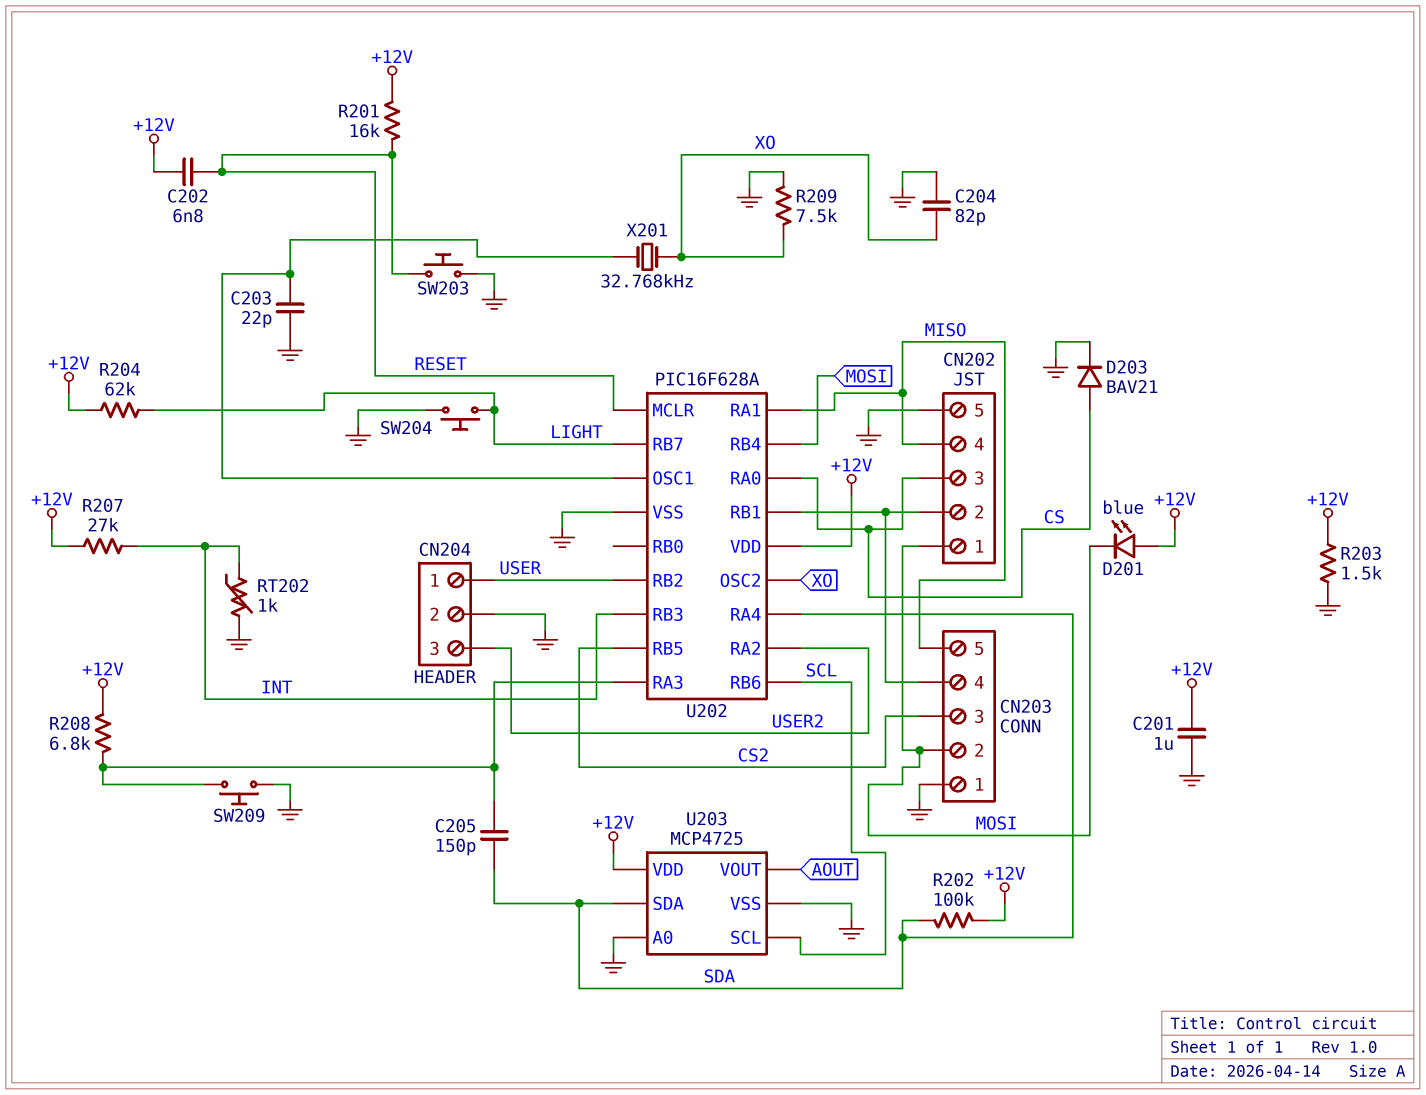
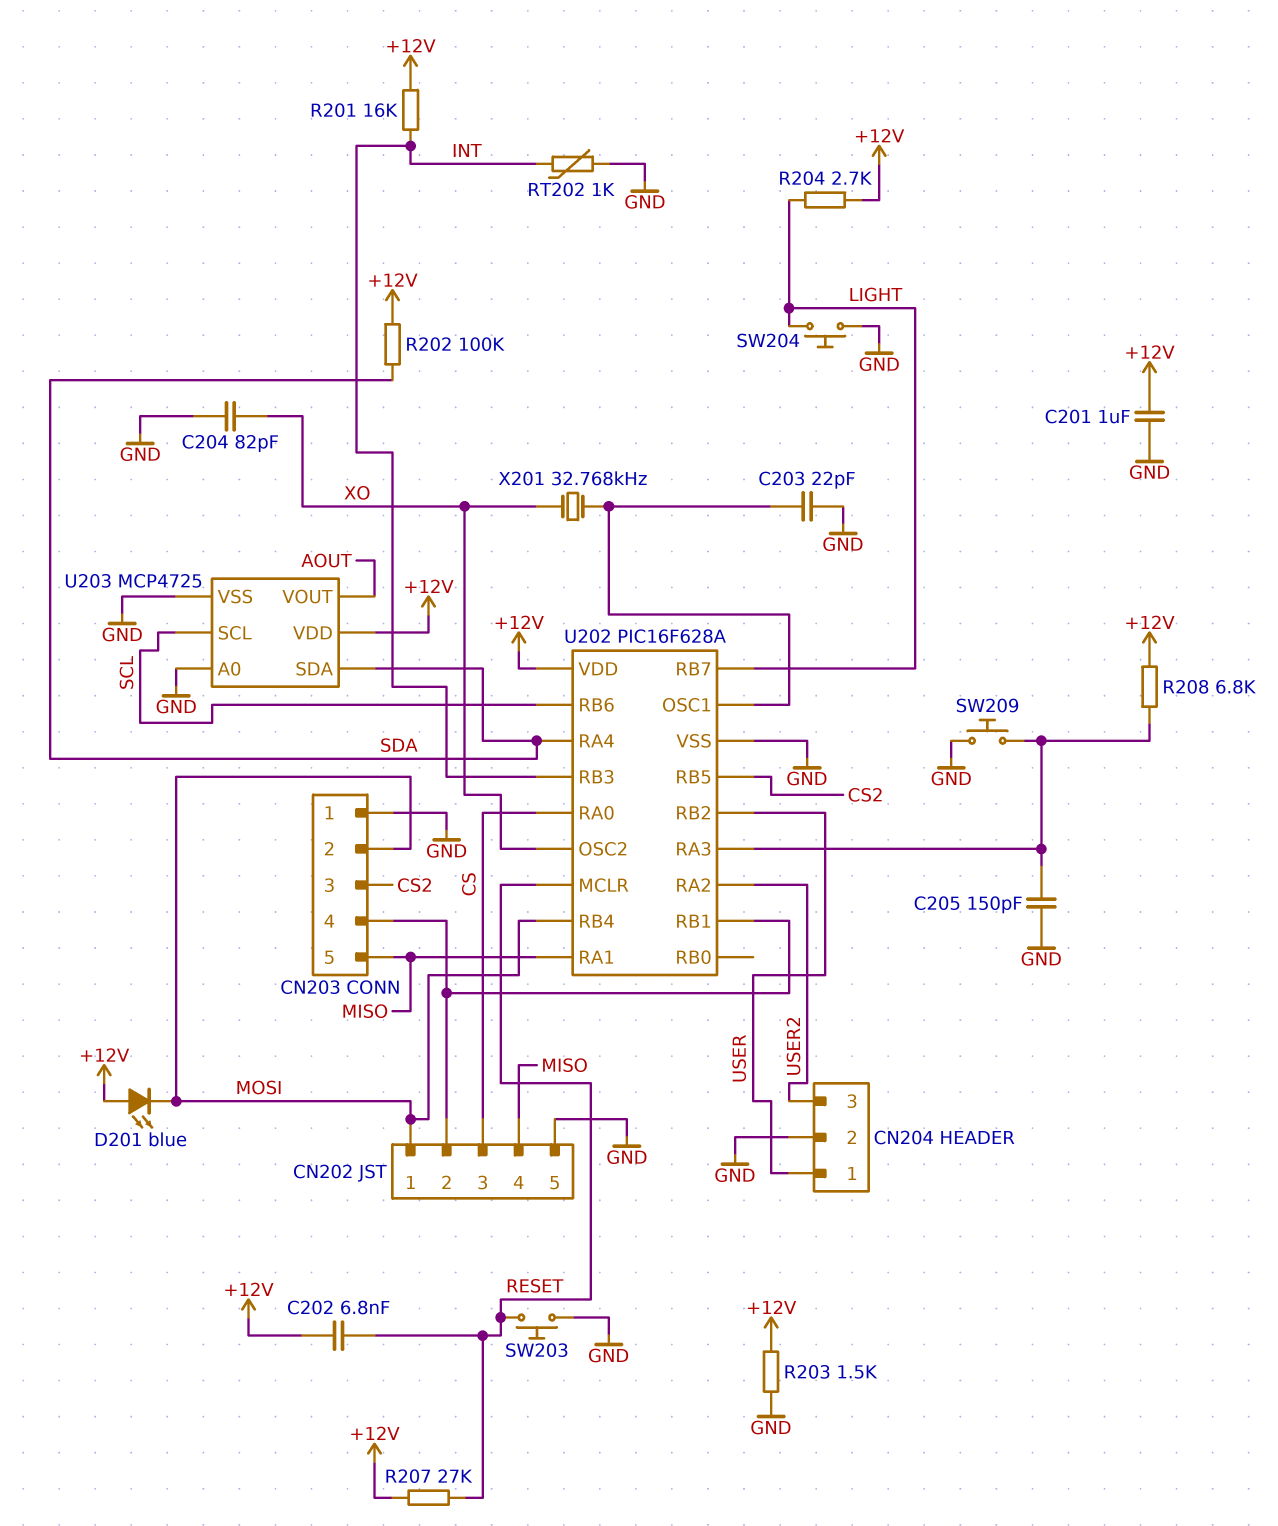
C205: 150pF (SDA, U202/RA3) -> 150pF (GND, U202/RA3)
D203: diode BAV21 (A CS, K GND) -> none
R201: 16k (+12V, RESET) -> 16k (+12V, INT)
R204: 62k (+12V, LIGHT) -> 2.7k (+12V, LIGHT)
R207: 27k (+12V, INT) -> 27k (+12V, RESET)
R209: 7.5k (GND, XO) -> none

